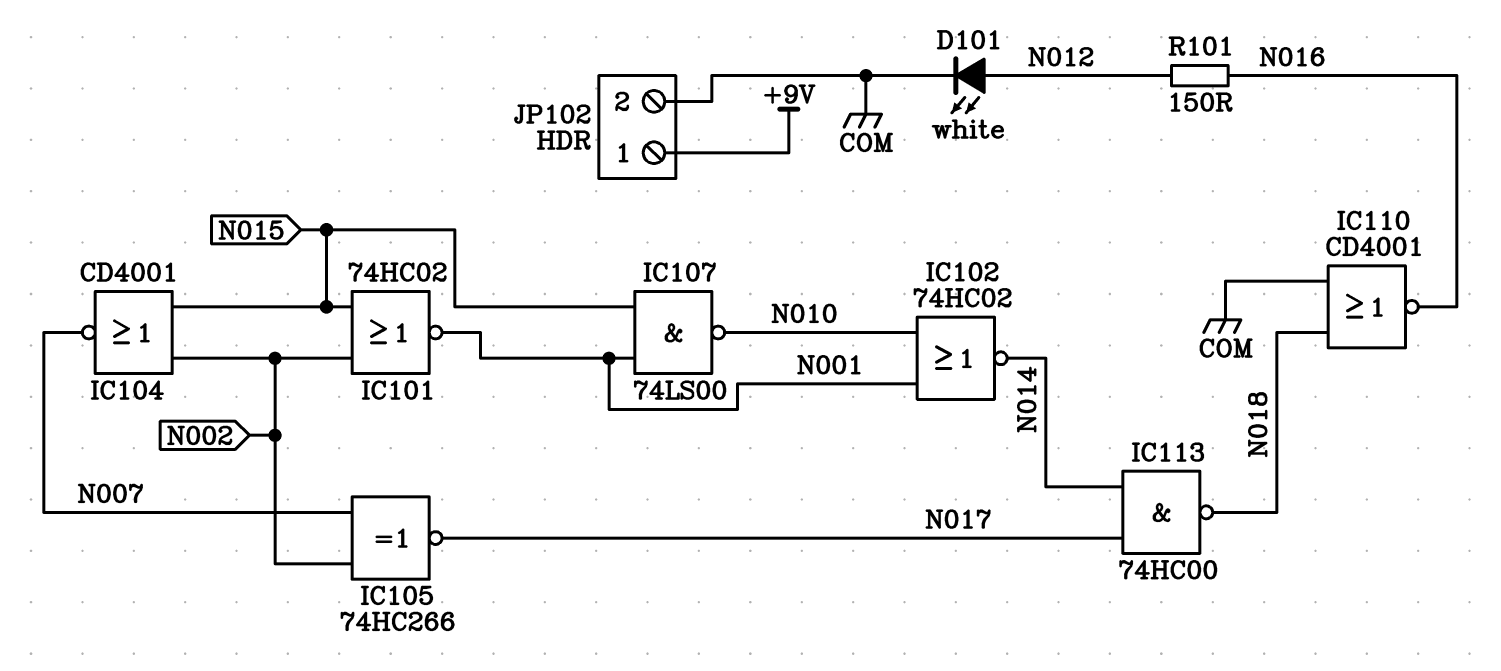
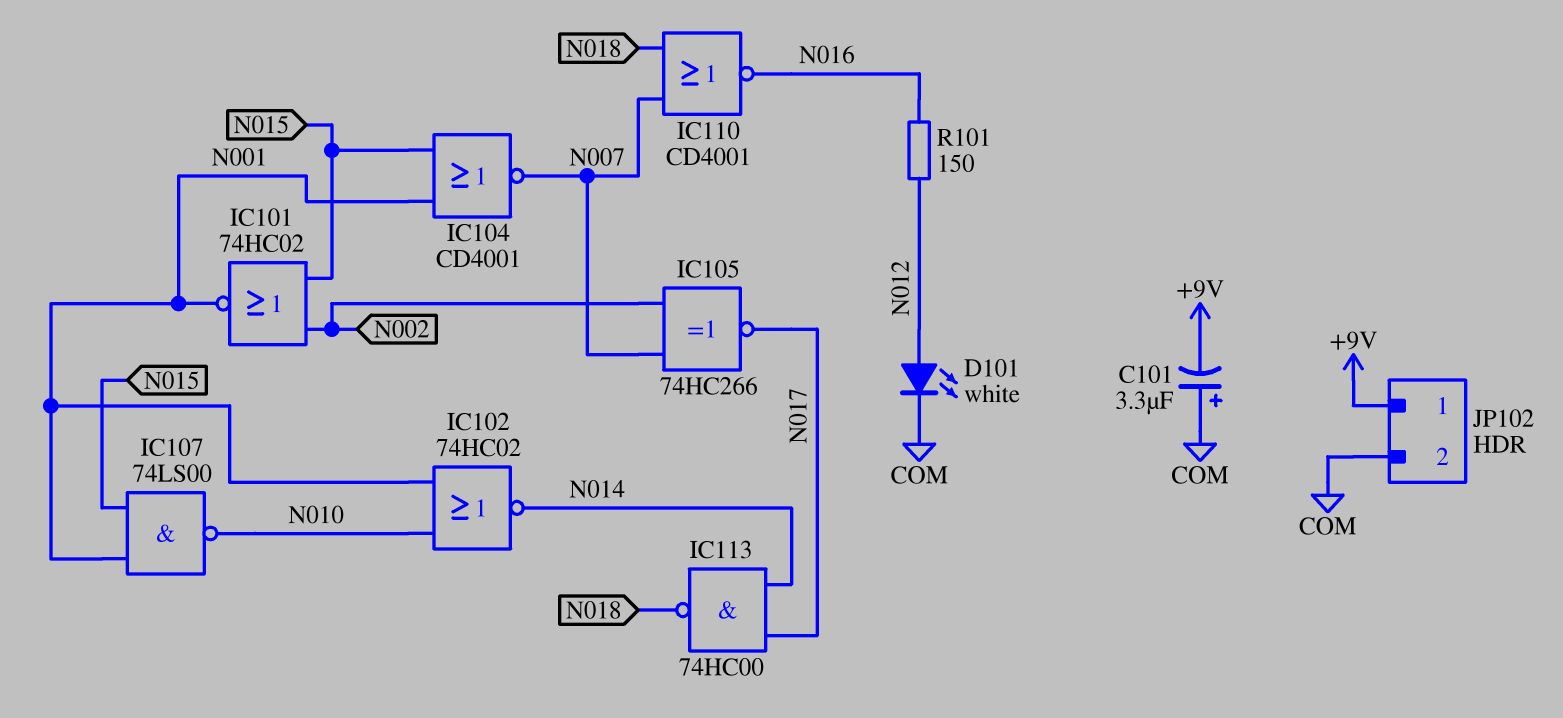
C101: none -> 3.3uF (plus COM, minus +9V)
IC104: NOR CD4001 (in N002, in N015, out N007) -> NOR CD4001 (in N001, in N015, out N007)
IC110: NOR CD4001 (in COM, in N018, out N016) -> NOR CD4001 (in N007, in N018, out N016)

